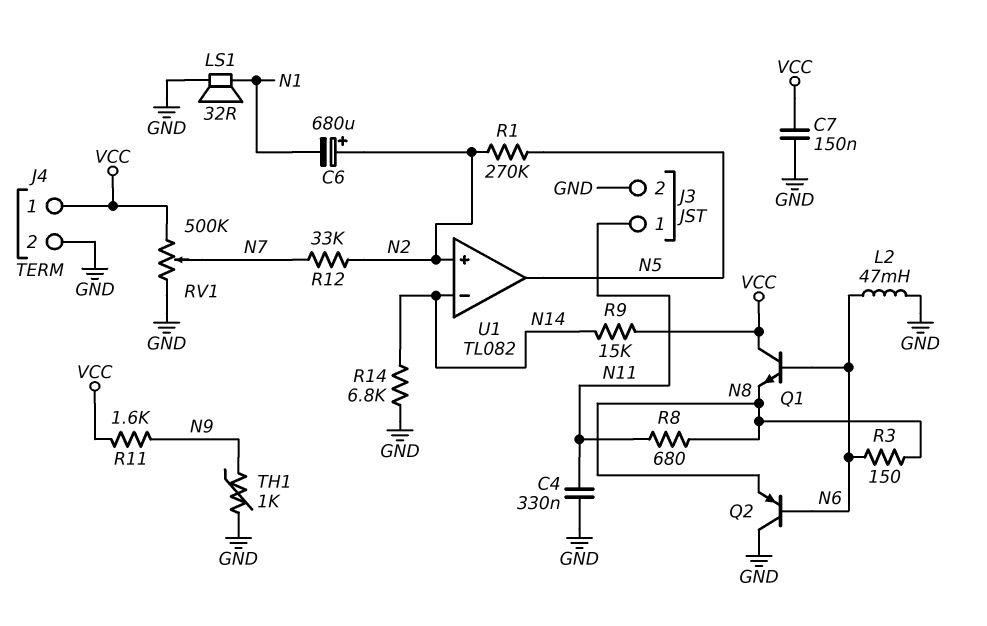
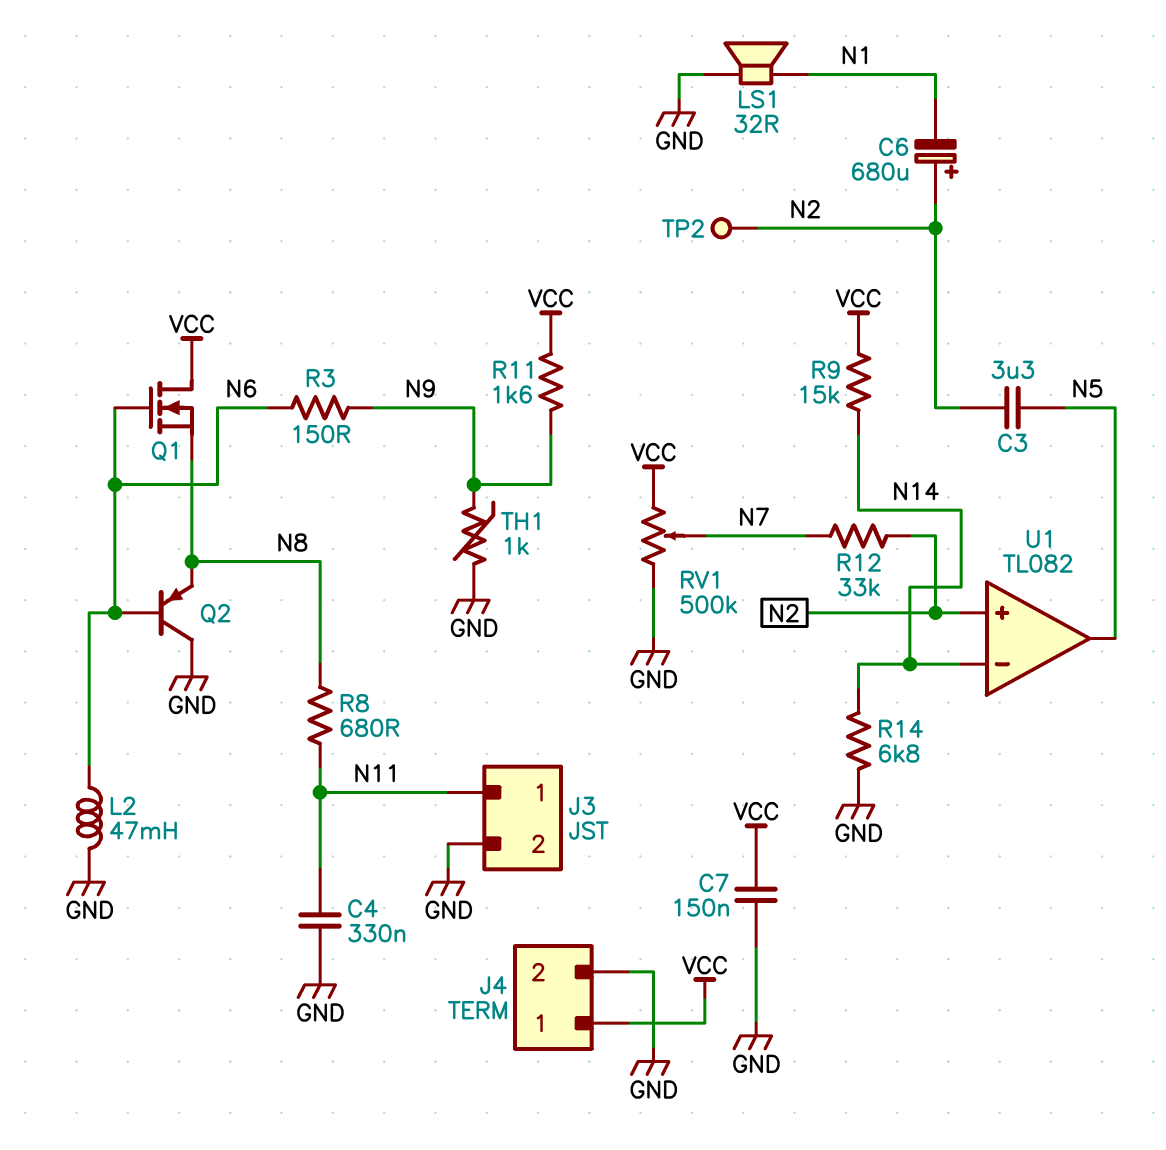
C3: none -> 3.3uF (N2, N5)
Q1: NPN (B N6, C VCC, E N8) -> NMOS (G N6, D VCC, S N8)
R1: 270k (N2, N5) -> none
R3: 150 (N6, N8) -> 150 (N6, N9)
TP2: none -> test point (N2)

